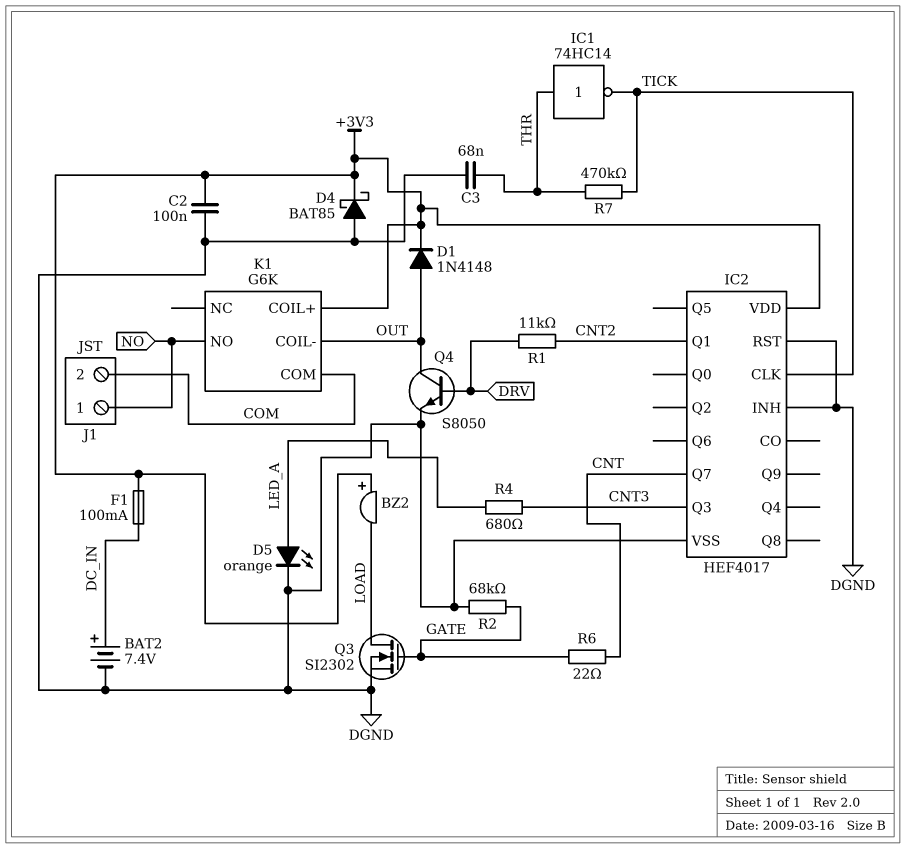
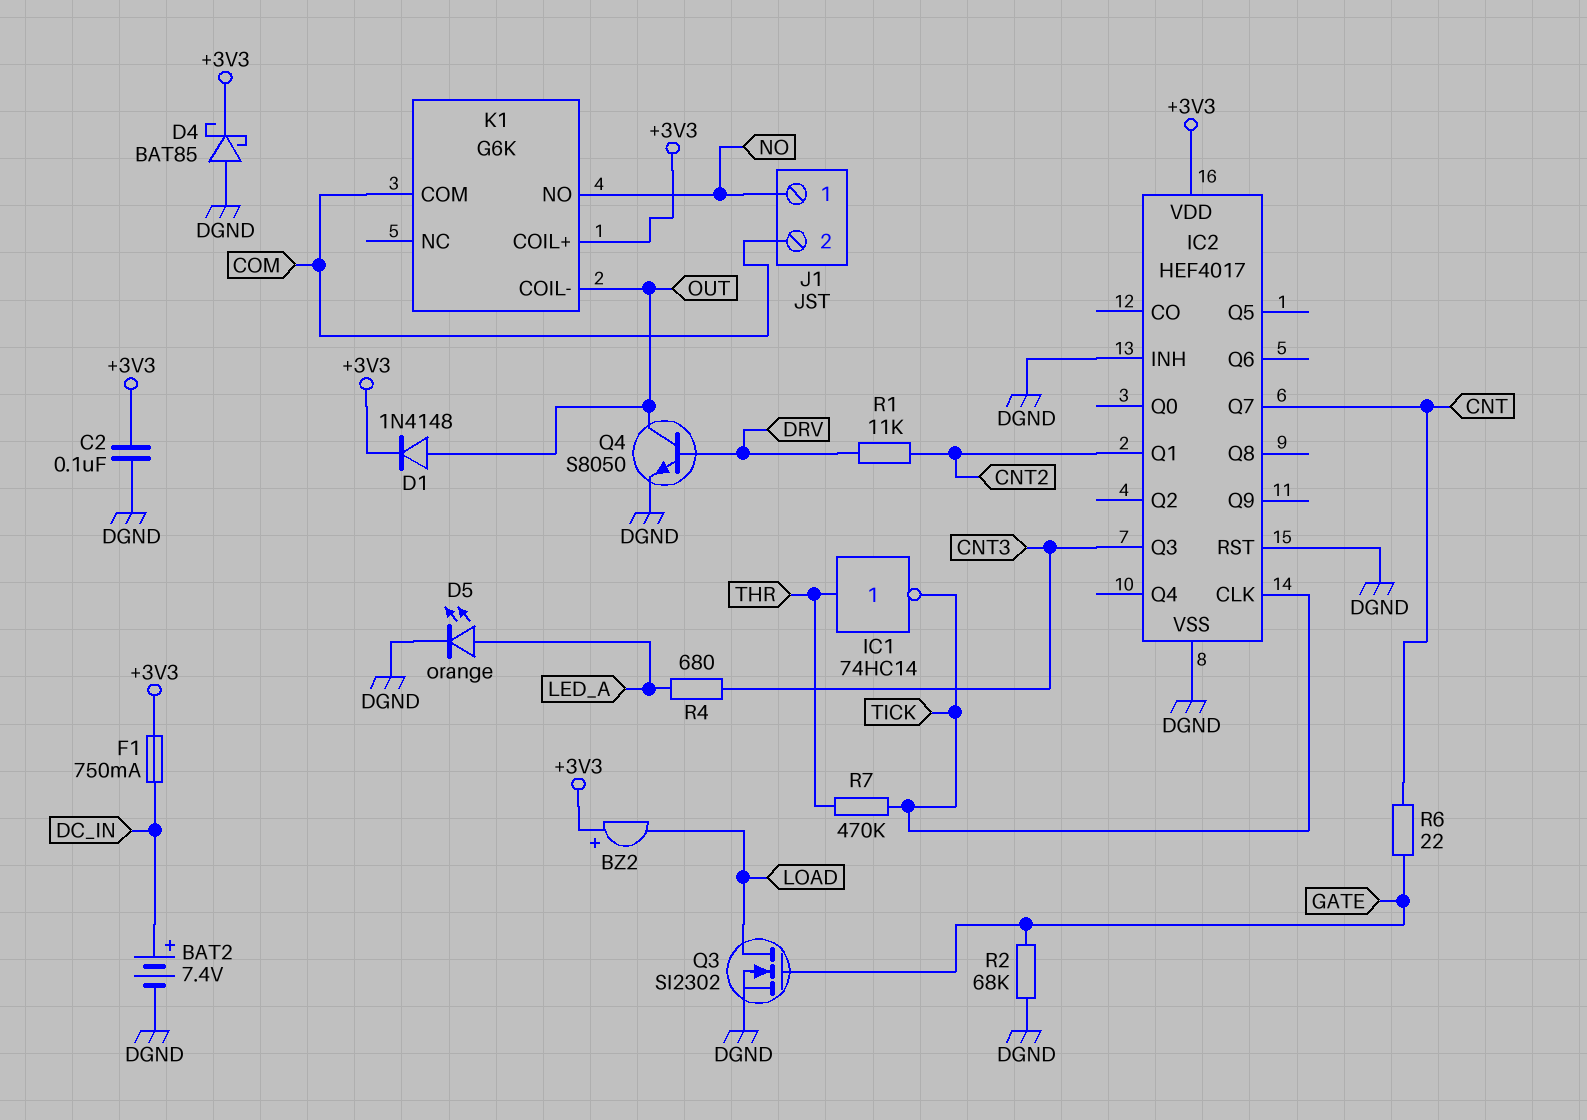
C3: 68nF (DGND, THR) -> none
F1: 100mA (+3V3, DC_IN) -> 750mA (+3V3, DC_IN)

